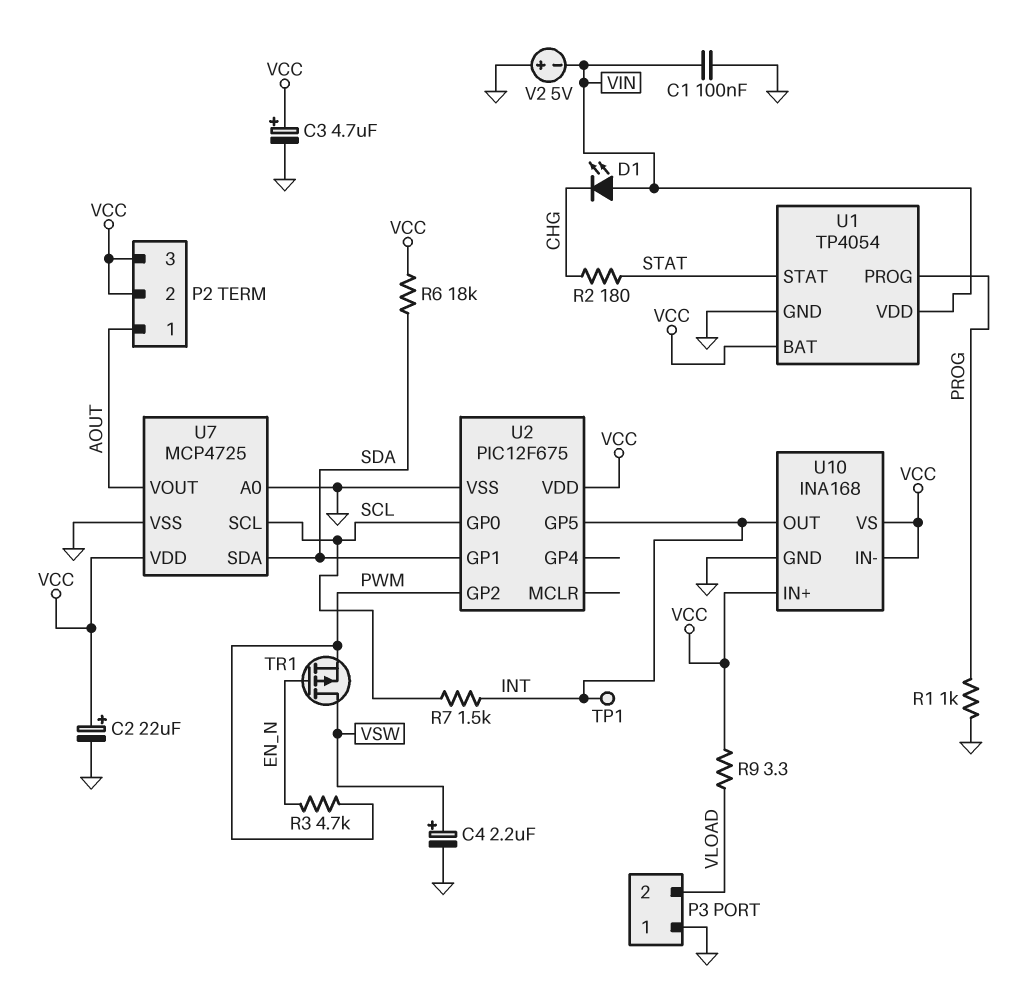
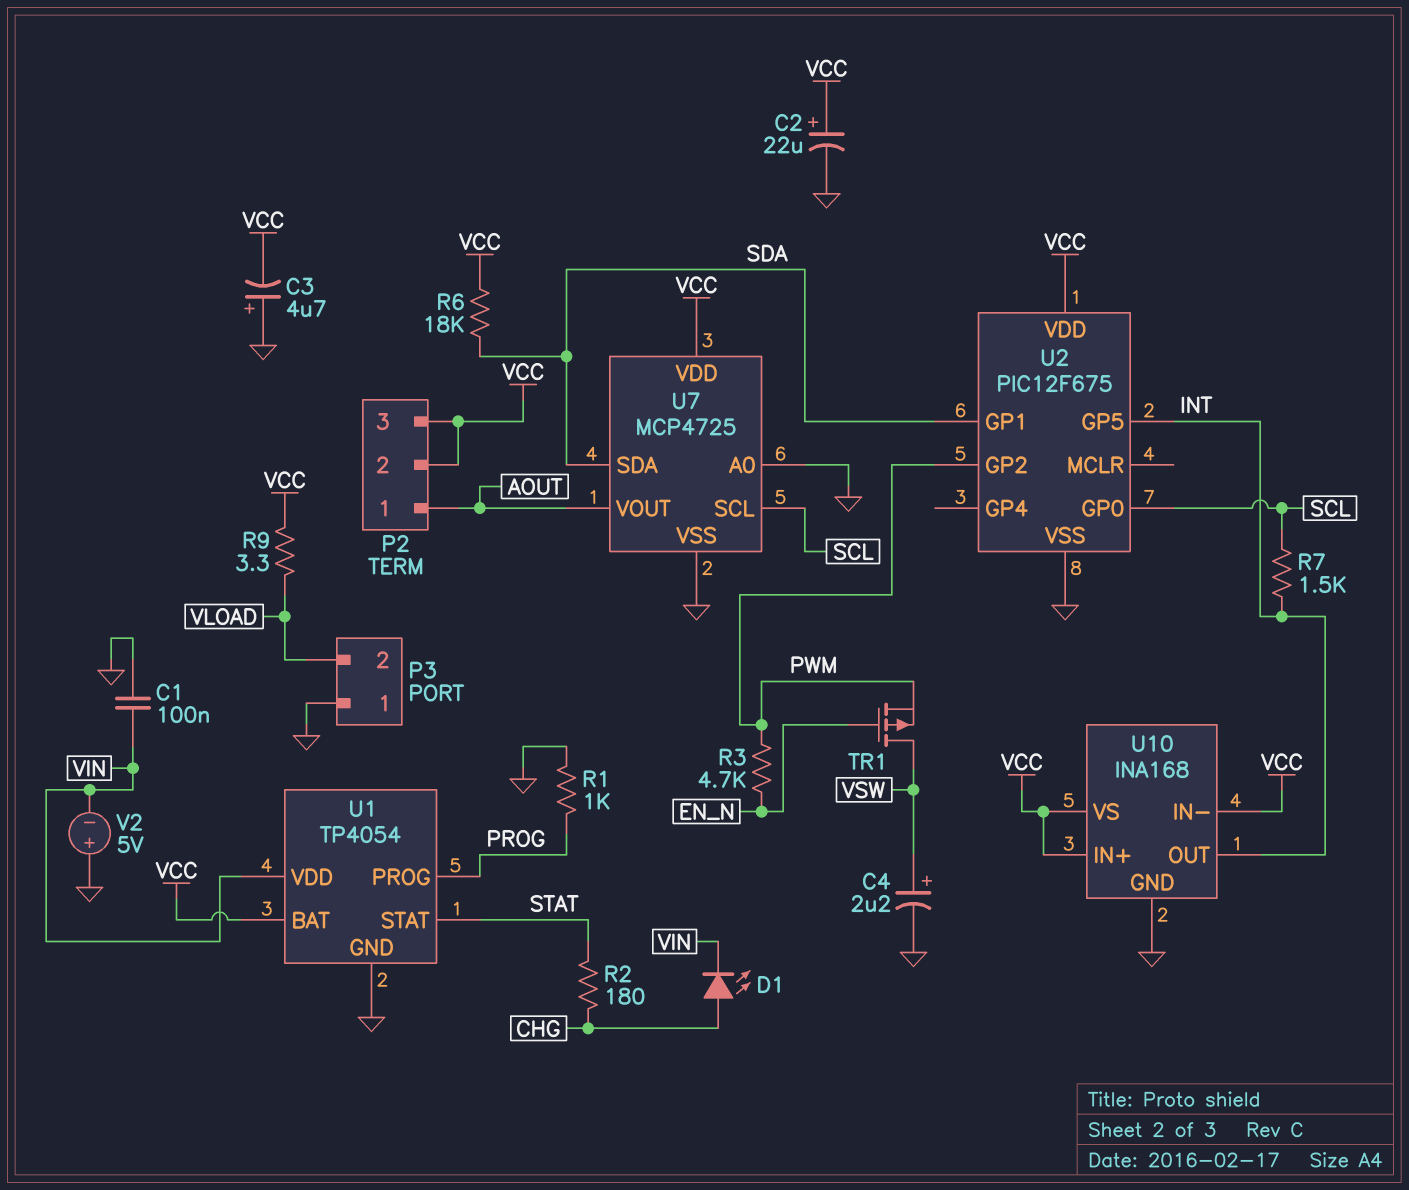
C3: 4.7uF (plus VCC, minus GND) -> 4.7uF (plus GND, minus VCC)
D1: LED (A VIN, K CHG) -> LED (A CHG, K VIN)
TP1: test point (INT) -> none

